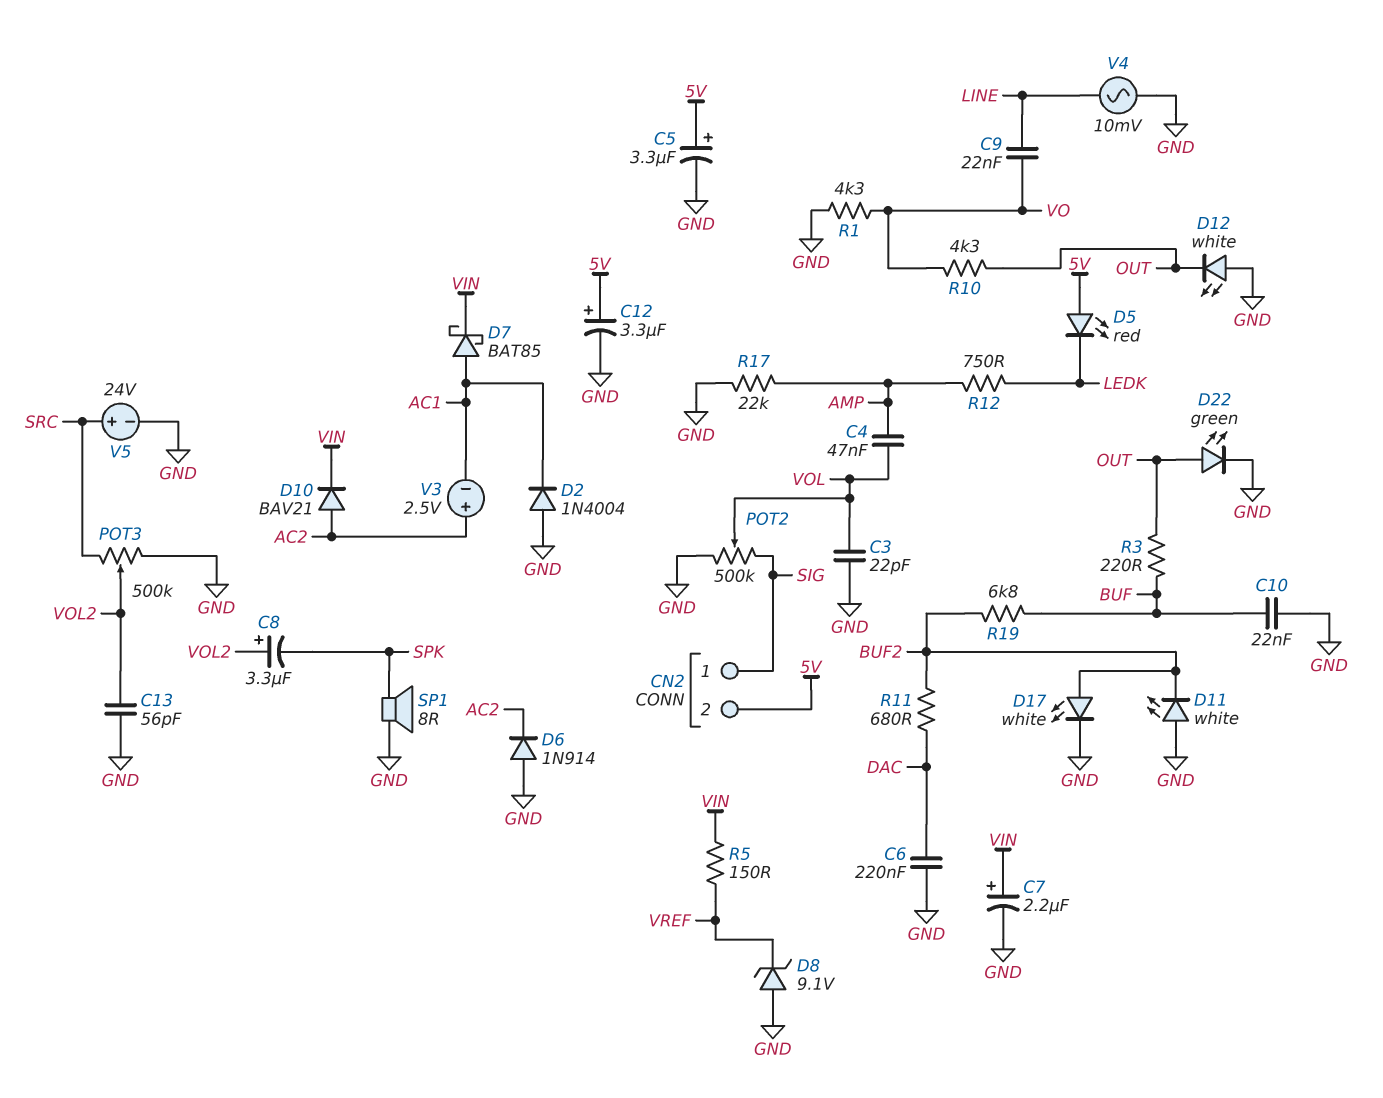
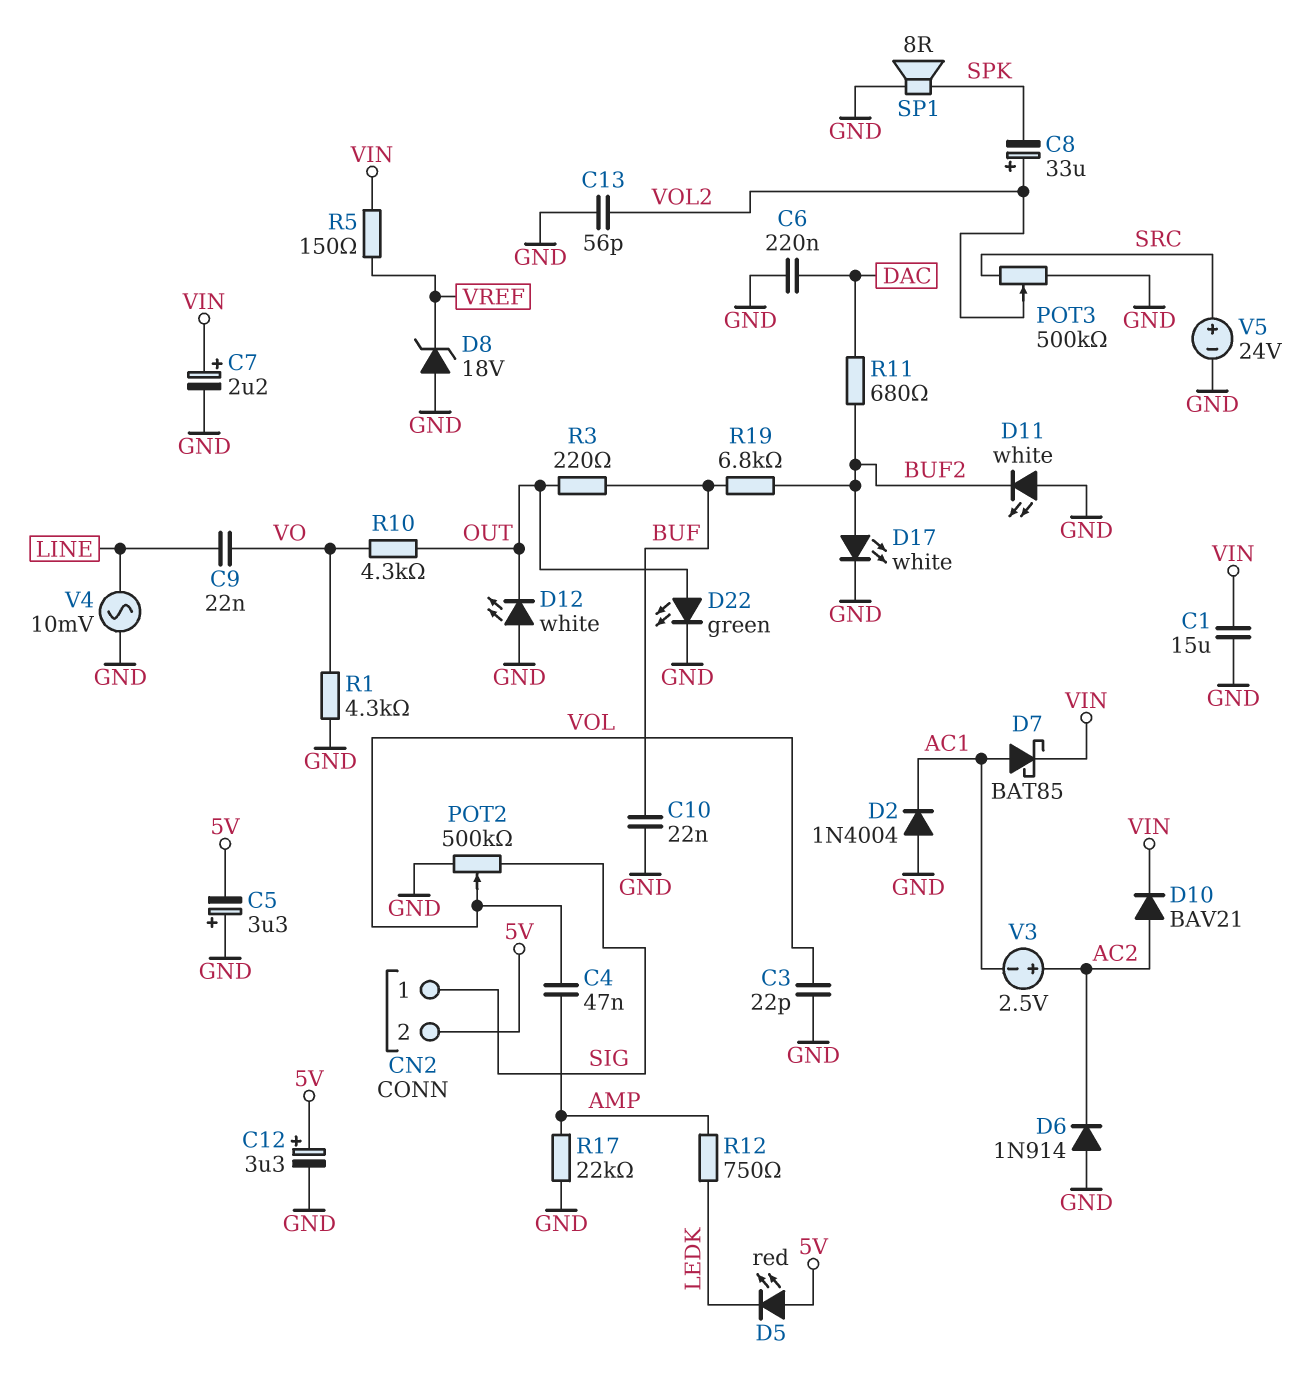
C1: none -> 15uF (GND, VIN)
C5: 3.3uF (plus 5V, minus GND) -> 3.3uF (plus GND, minus 5V)
C8: 3.3uF (plus VOL2, minus SPK) -> 33uF (plus VOL2, minus SPK)
D8: zener 9.1V (A GND, K VREF) -> zener 18V (A GND, K VREF)

